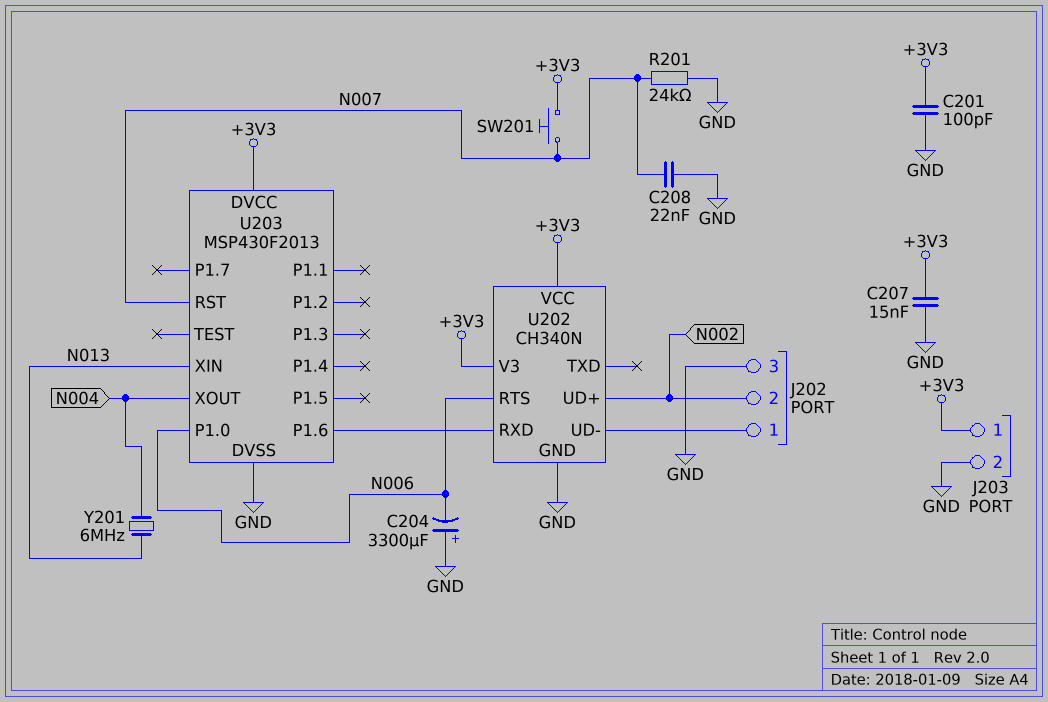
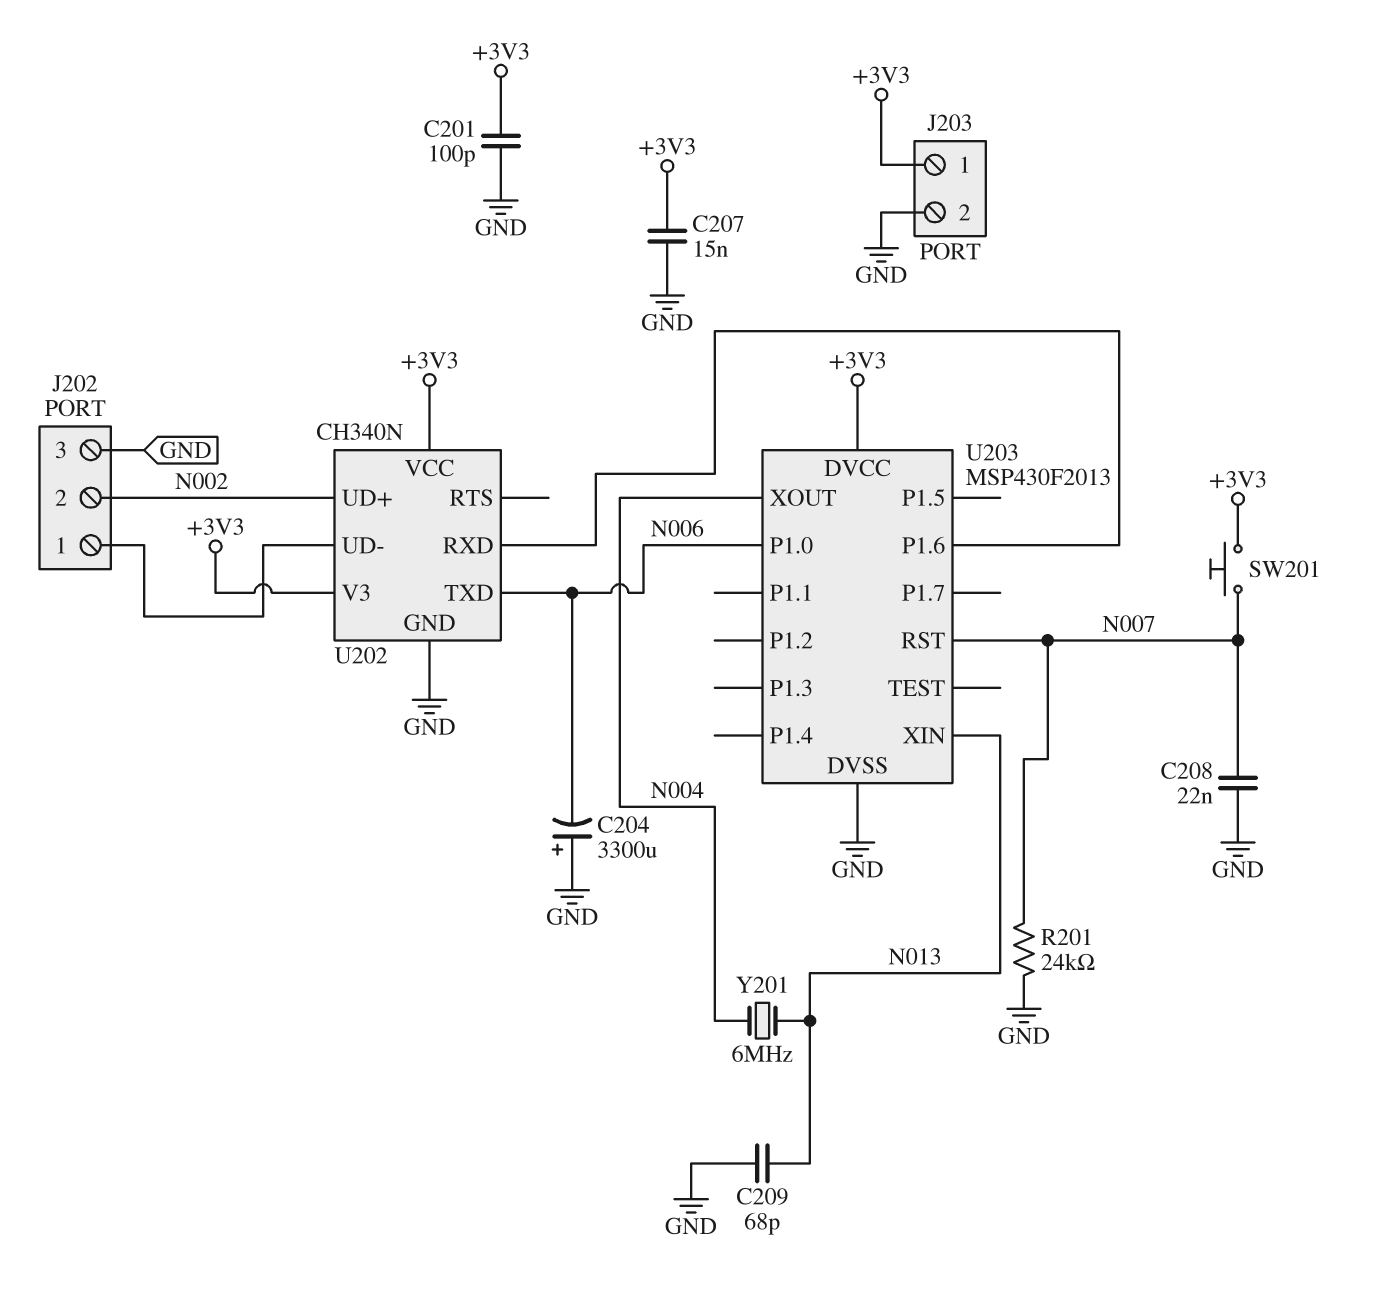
C209: none -> 68pF (GND, N013)
U202 pin RTS: N006 -> none
U202 pin TXD: none -> N006

